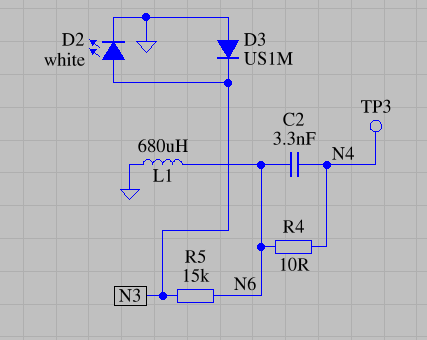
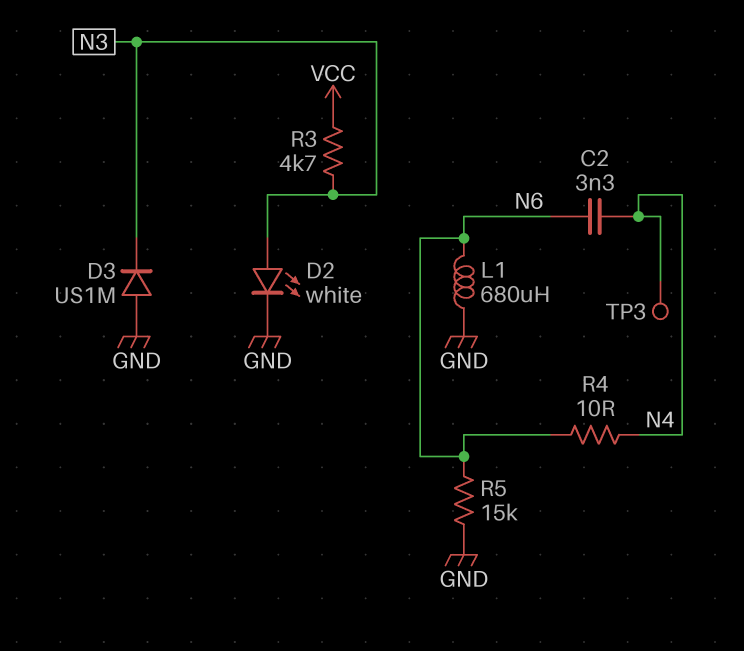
R3: none -> 4.7k (N3, VCC)
R5: 15k (N3, N6) -> 15k (GND, N6)

